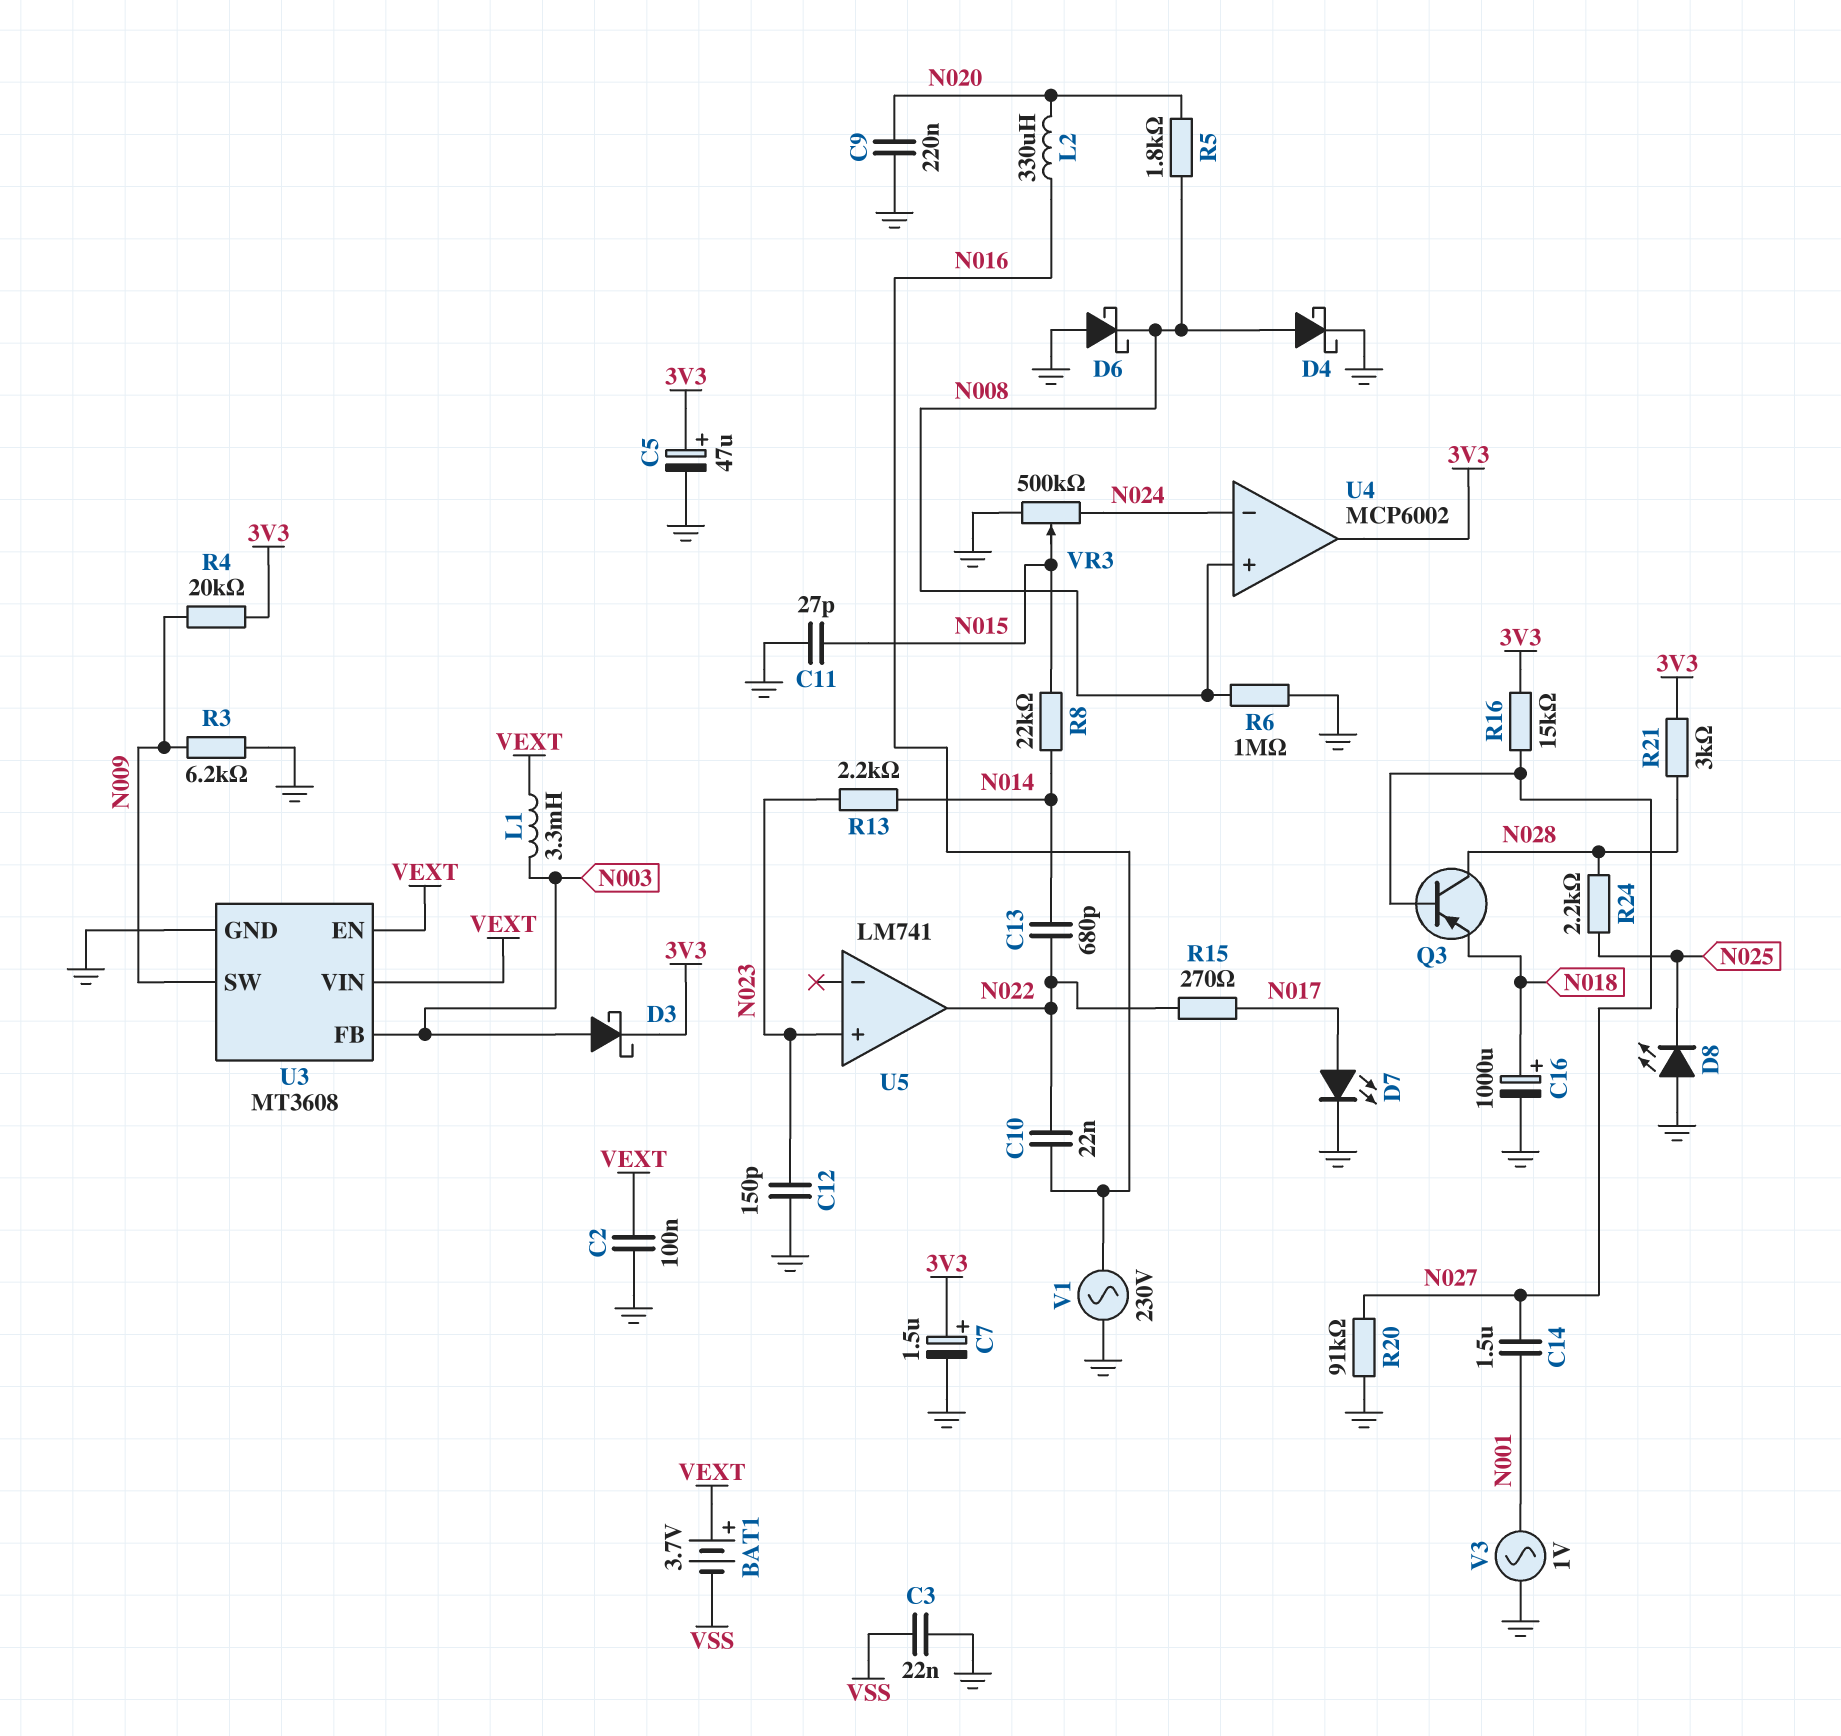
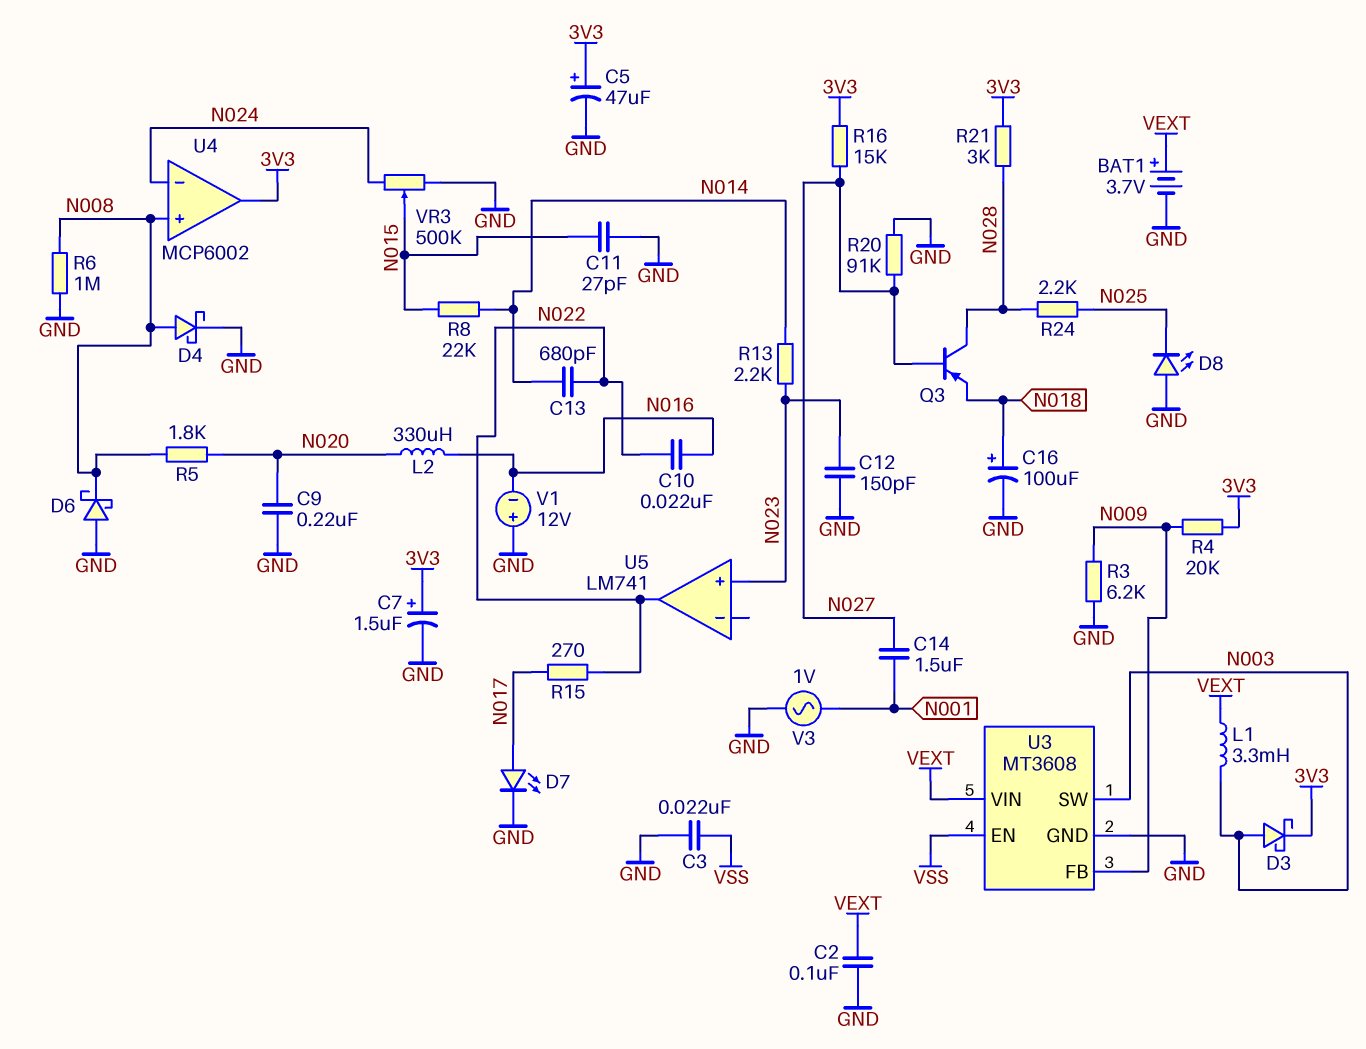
BAT1: 3.7V (plus VEXT, minus VSS) -> 3.7V (plus VEXT, minus GND)
C16: 1000uF (plus N018, minus GND) -> 100uF (plus N018, minus GND)
U3 pin EN: VEXT -> VSS
U3 pin FB: N003 -> N009
U3 pin SW: N009 -> N003
V1: AC 230V (GND, N016) -> 12V (plus GND, minus N016)

